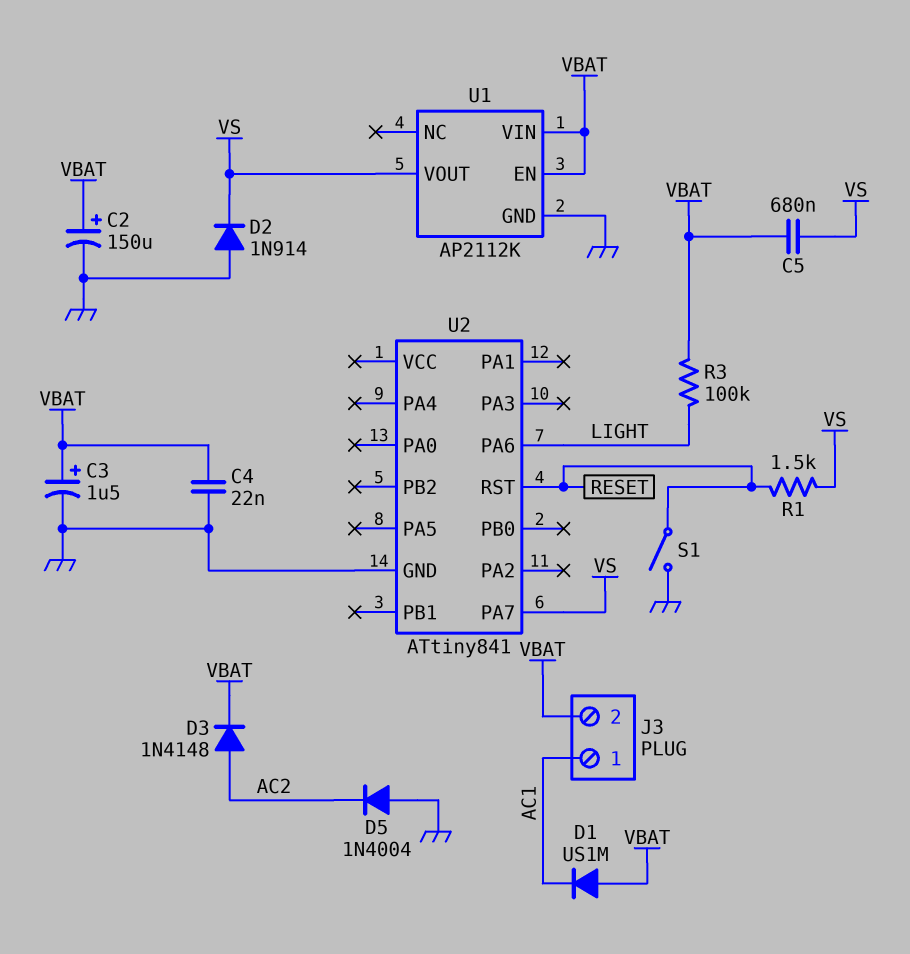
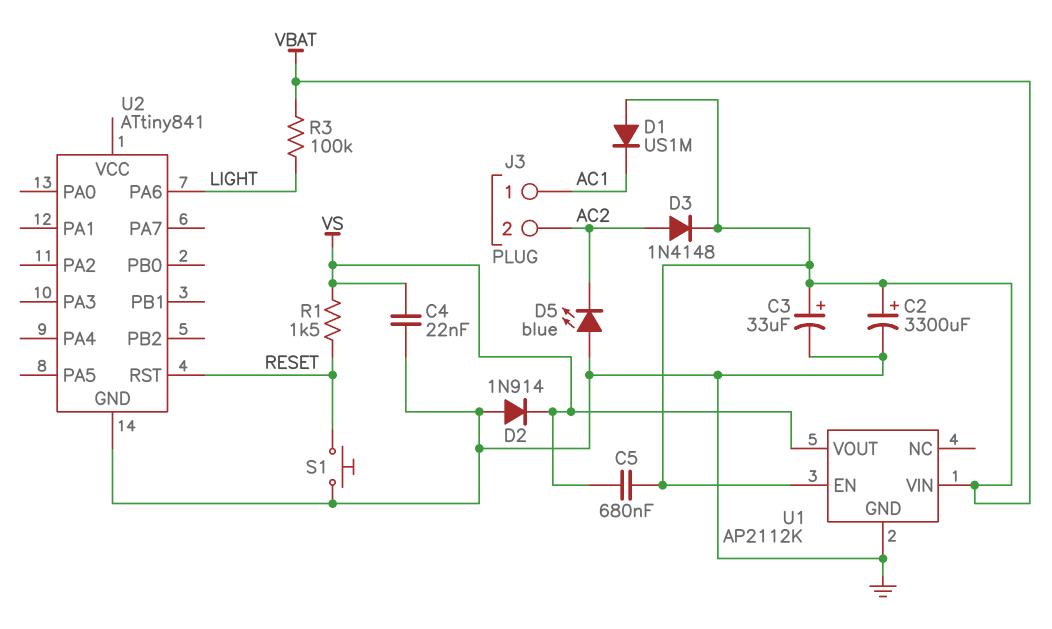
C2: 150uF (plus VBAT, minus GND) -> 3300uF (plus VBAT, minus GND)
C3: 1.5uF (plus VBAT, minus GND) -> 33uF (plus VBAT, minus GND)
C4: 22nF (GND, VBAT) -> 22nF (GND, VS)
D5: diode 1N4004 (A GND, K AC2) -> LED blue (A GND, K AC2)
J3 pin 2: VBAT -> AC2
S1: switch (GND, RESET) -> button (GND, RESET)
U2 pin PA7: VS -> none

